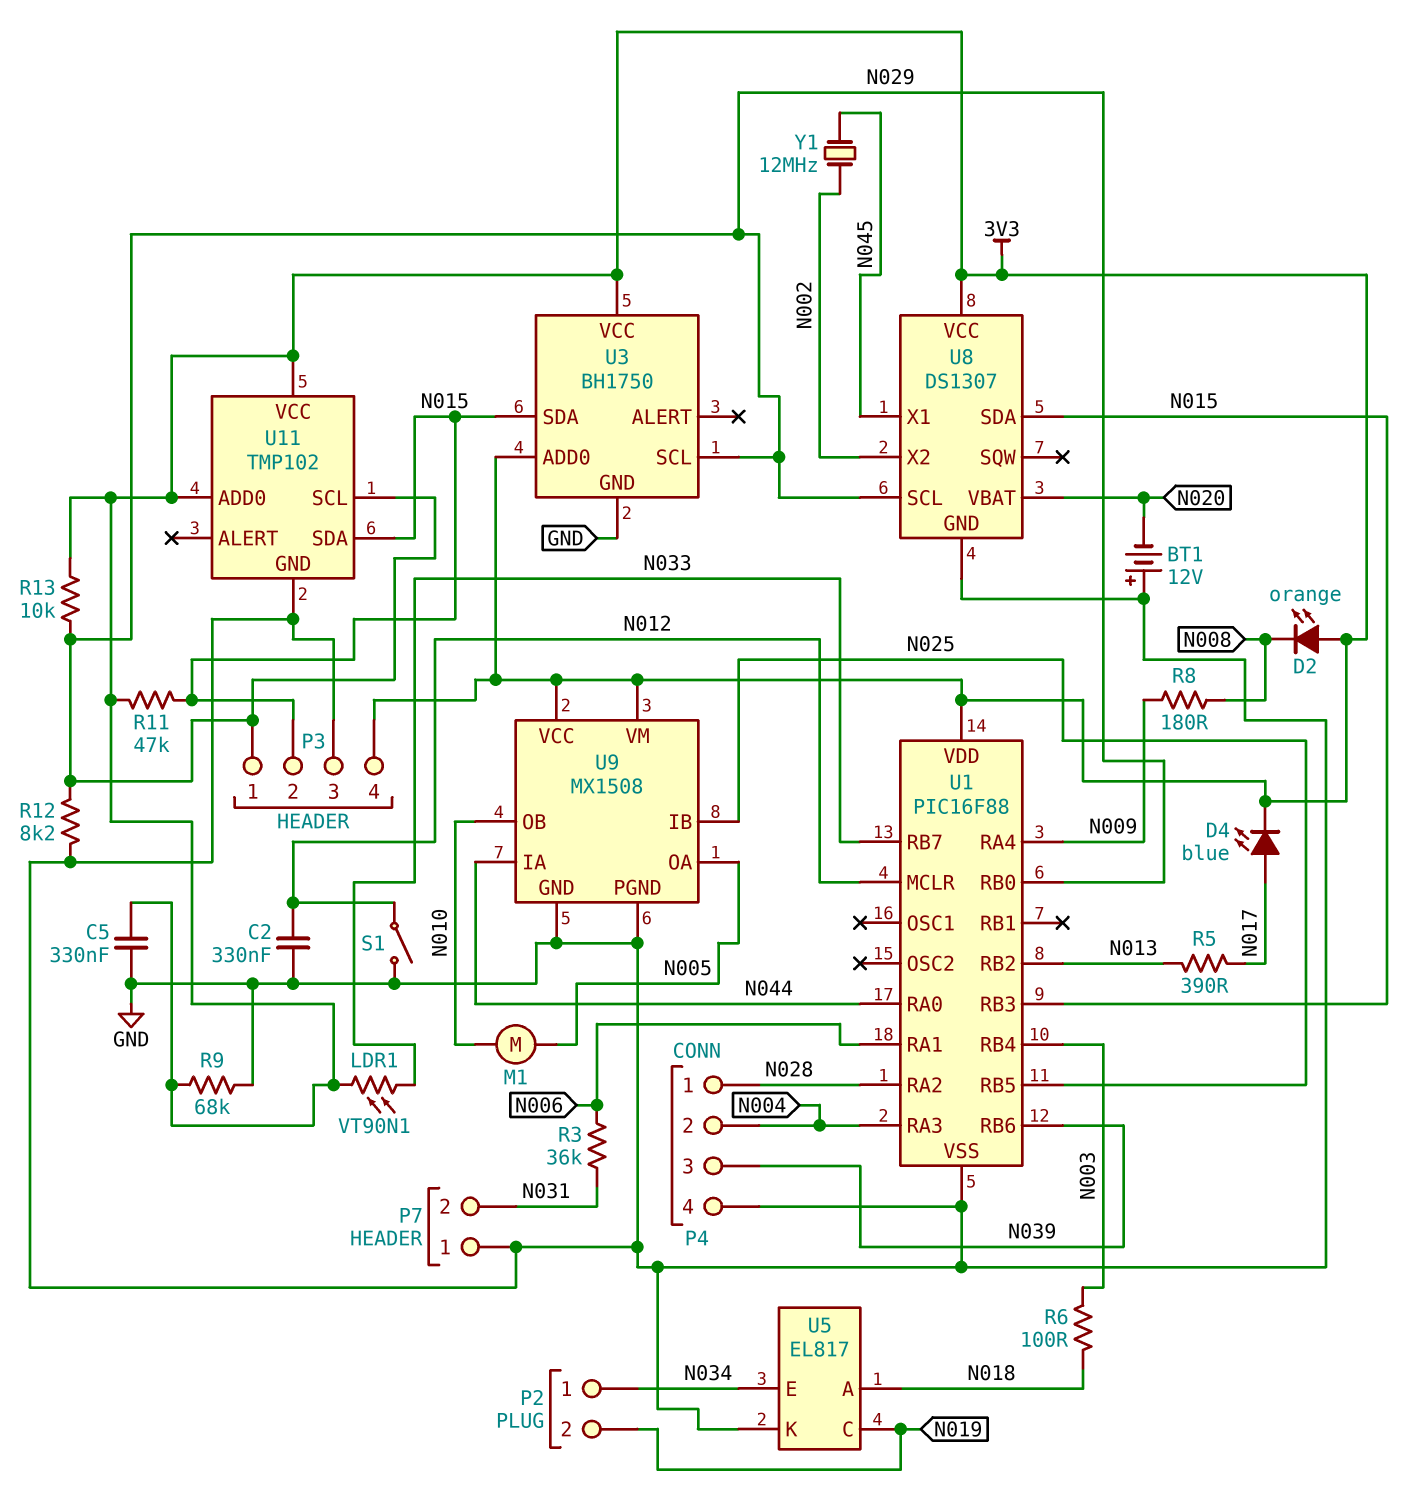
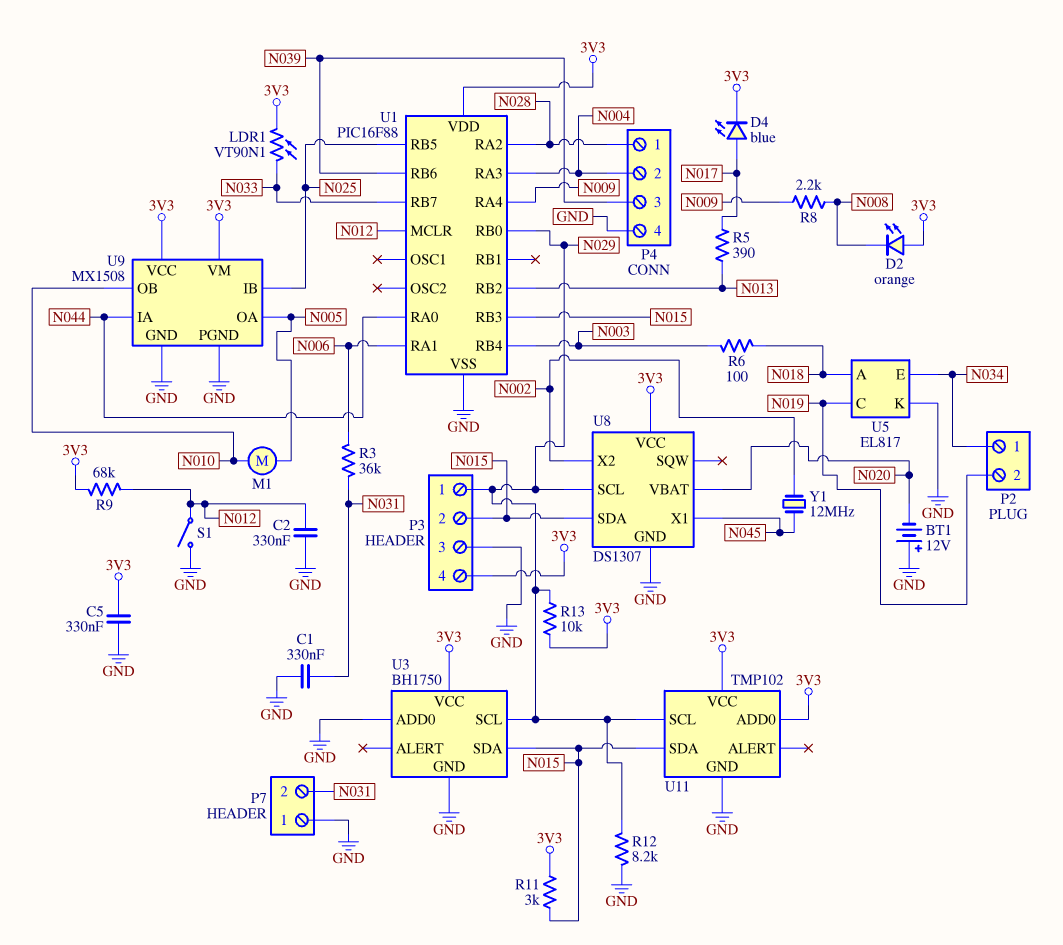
C1: none -> 330nF (GND, N031)
R8: 180 (N008, N009) -> 2.2k (N008, N009)
R9: 68k (3V3, GND) -> 68k (3V3, N012)
R11: 47k (3V3, N015) -> 3k (3V3, N015)
U3 pin ADD0: 3V3 -> GND

